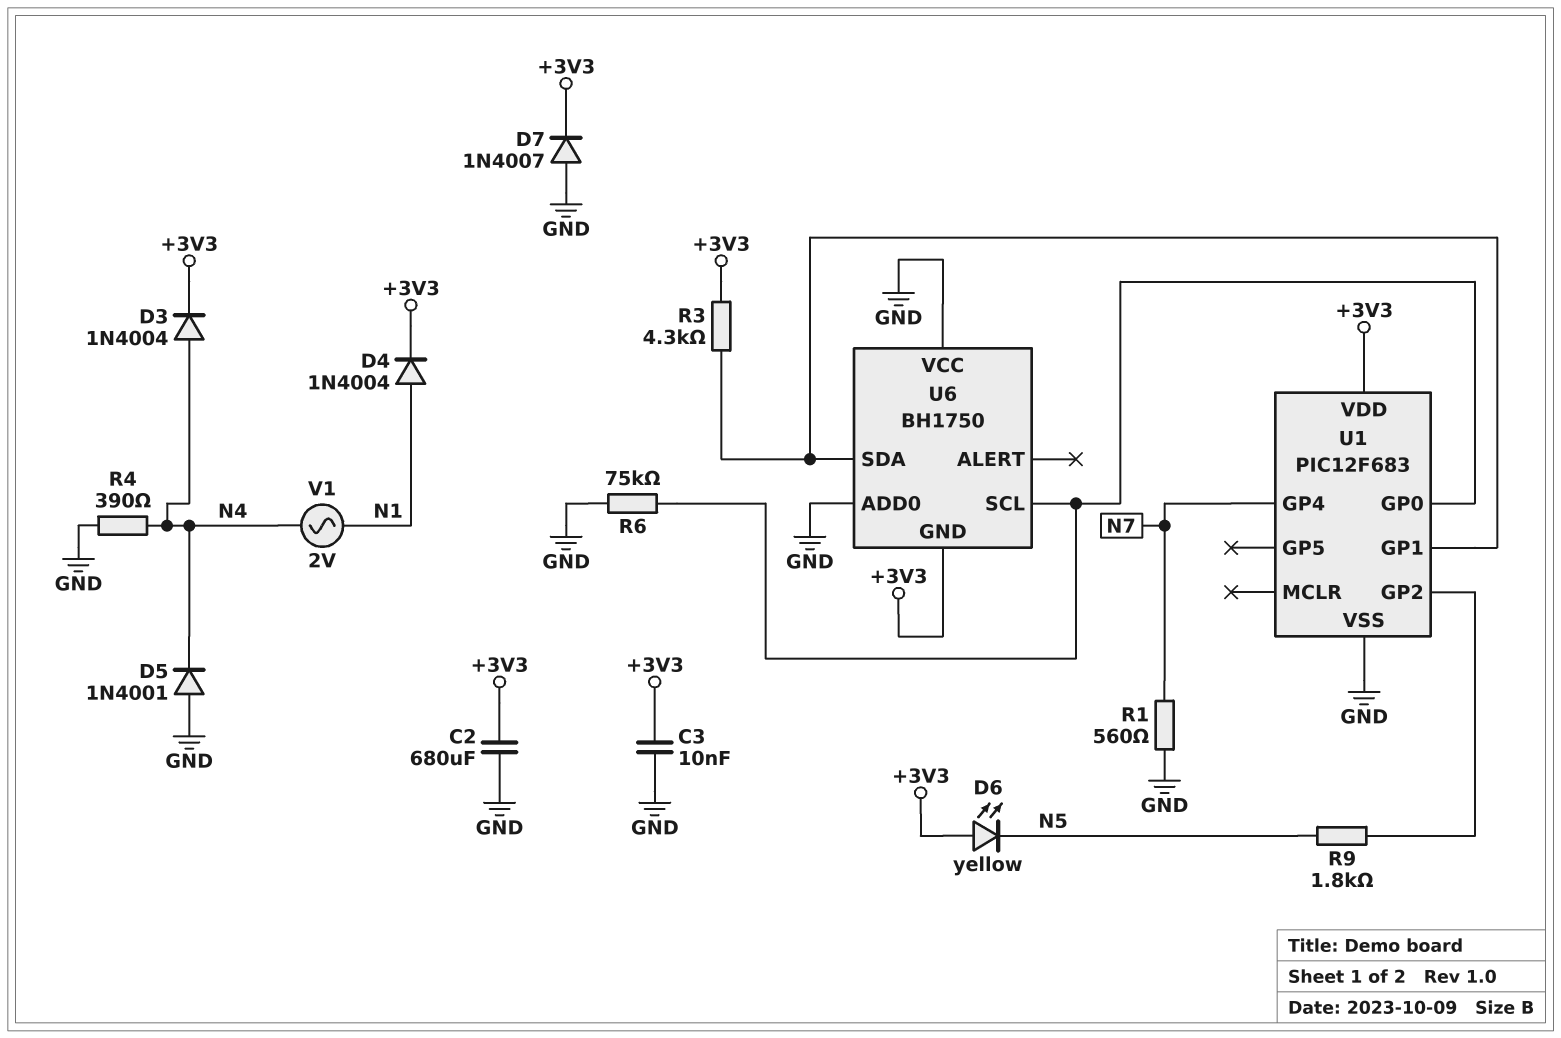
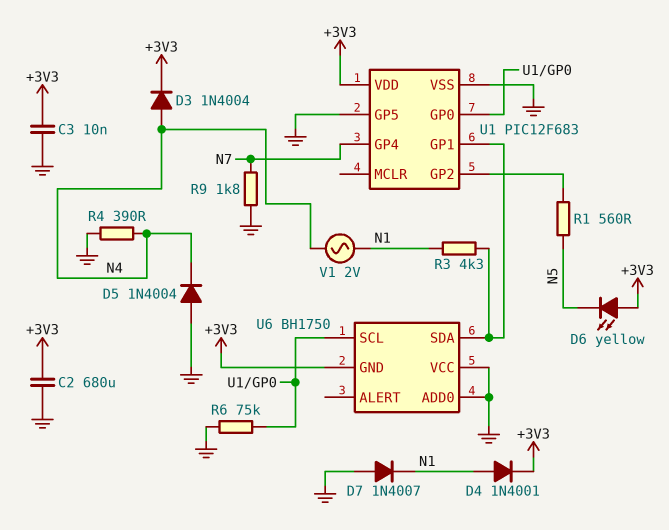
D4: diode 1N4004 (A N1, K +3V3) -> diode 1N4001 (A N1, K +3V3)
D5: diode 1N4001 (A GND, K N4) -> diode 1N4004 (A GND, K N4)
D7: diode 1N4007 (A GND, K +3V3) -> diode 1N4007 (A GND, K N1)
R1: 560 (GND, N7) -> 560 (N5, U1/GP2)
R3: 4.3k (+3V3, U1/GP1) -> 4.3k (N1, U1/GP1)
R9: 1.8k (N5, U1/GP2) -> 1.8k (GND, N7)
U1 pin GP5: none -> GND

